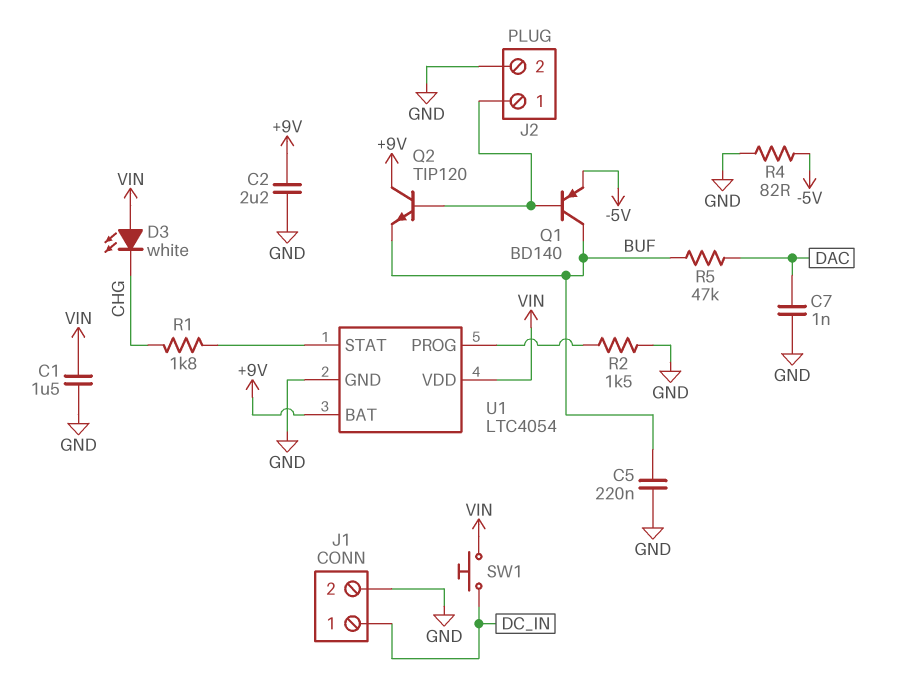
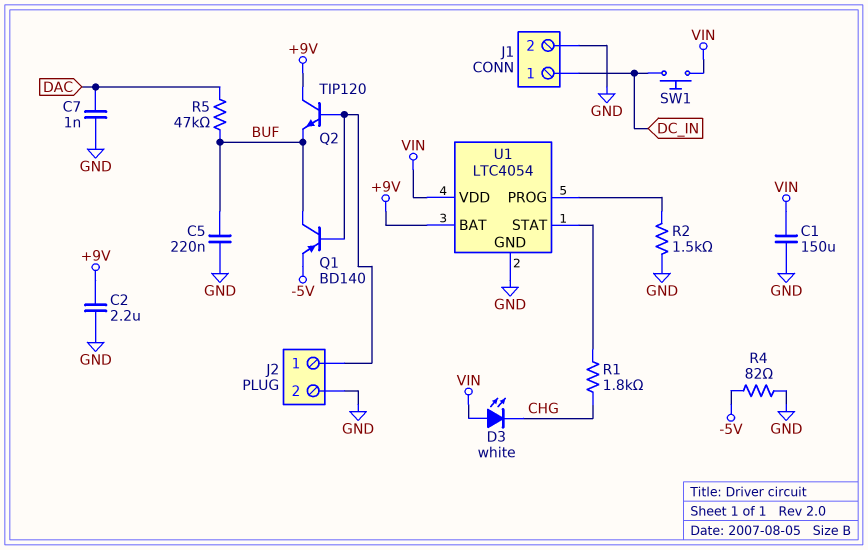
C1: 1.5uF (GND, VIN) -> 150uF (GND, VIN)

